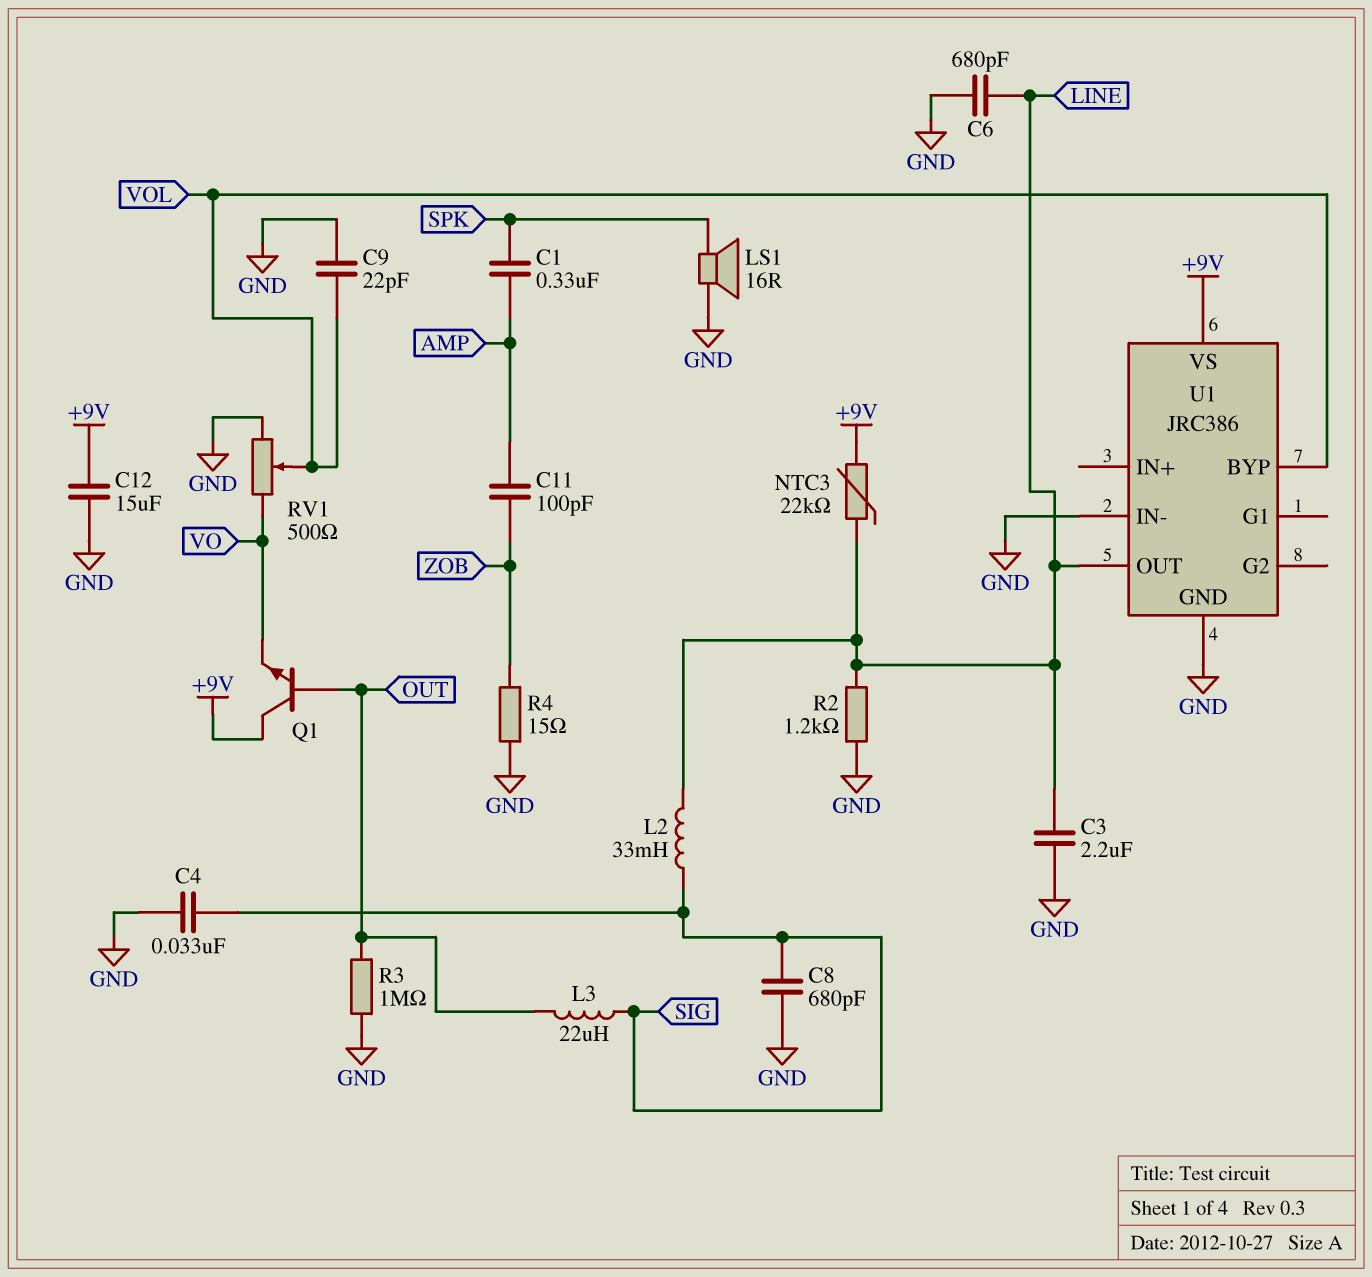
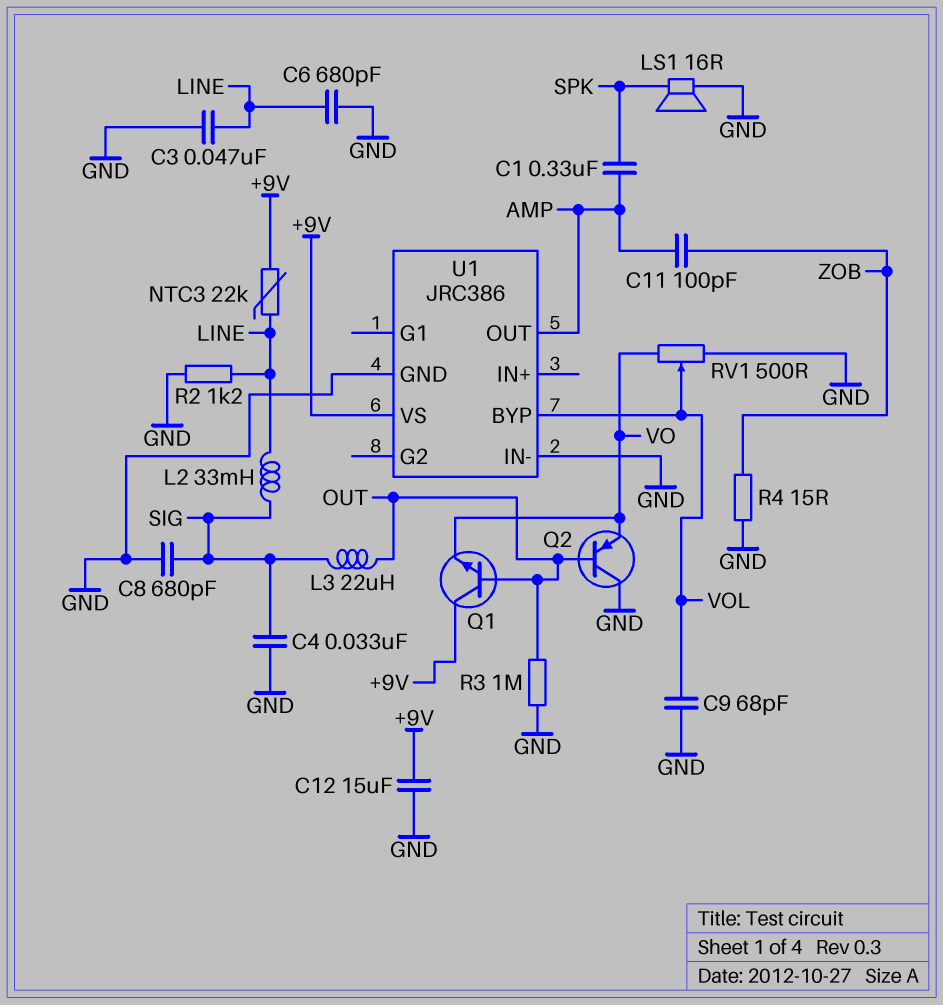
C3: 2.2uF (GND, LINE) -> 47nF (GND, LINE)
C9: 22pF (GND, VOL) -> 68pF (GND, VOL)
Q2: none -> PNP (B OUT, C GND, E VO)
U1 pin OUT: LINE -> AMP

